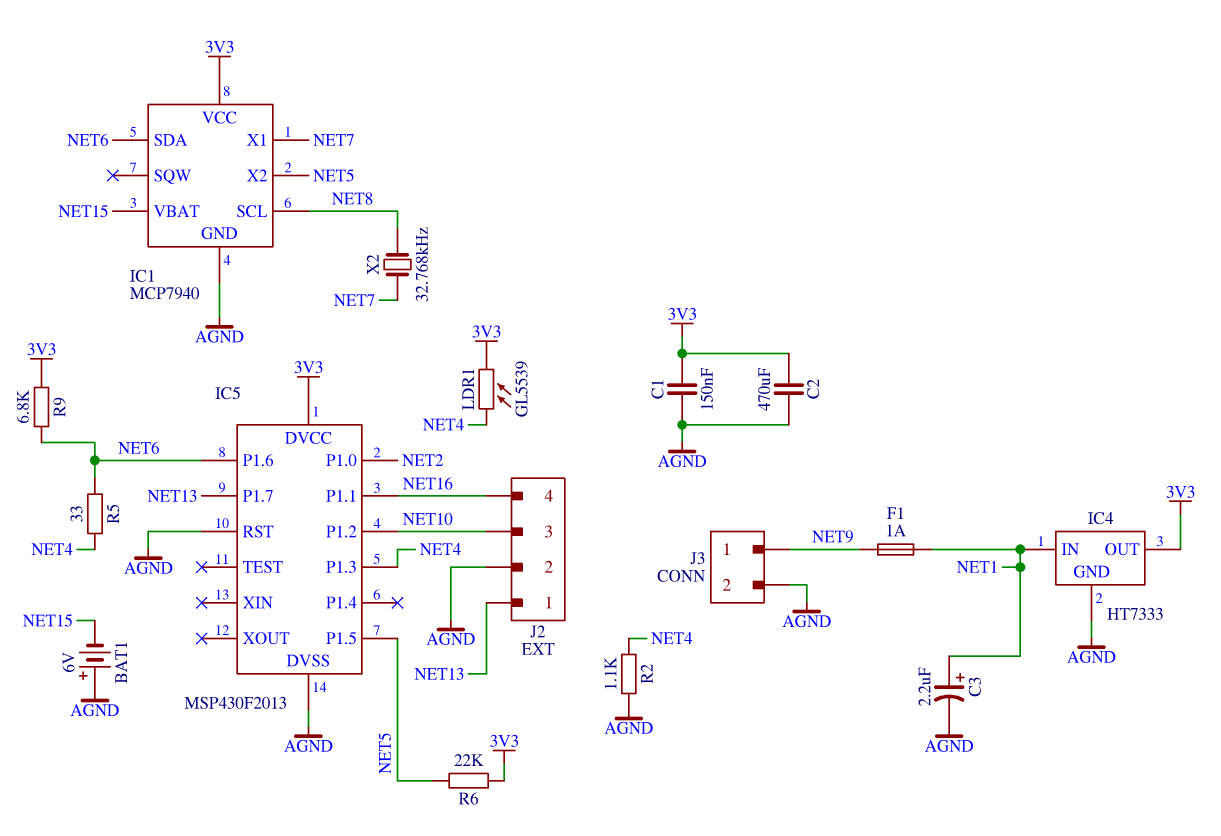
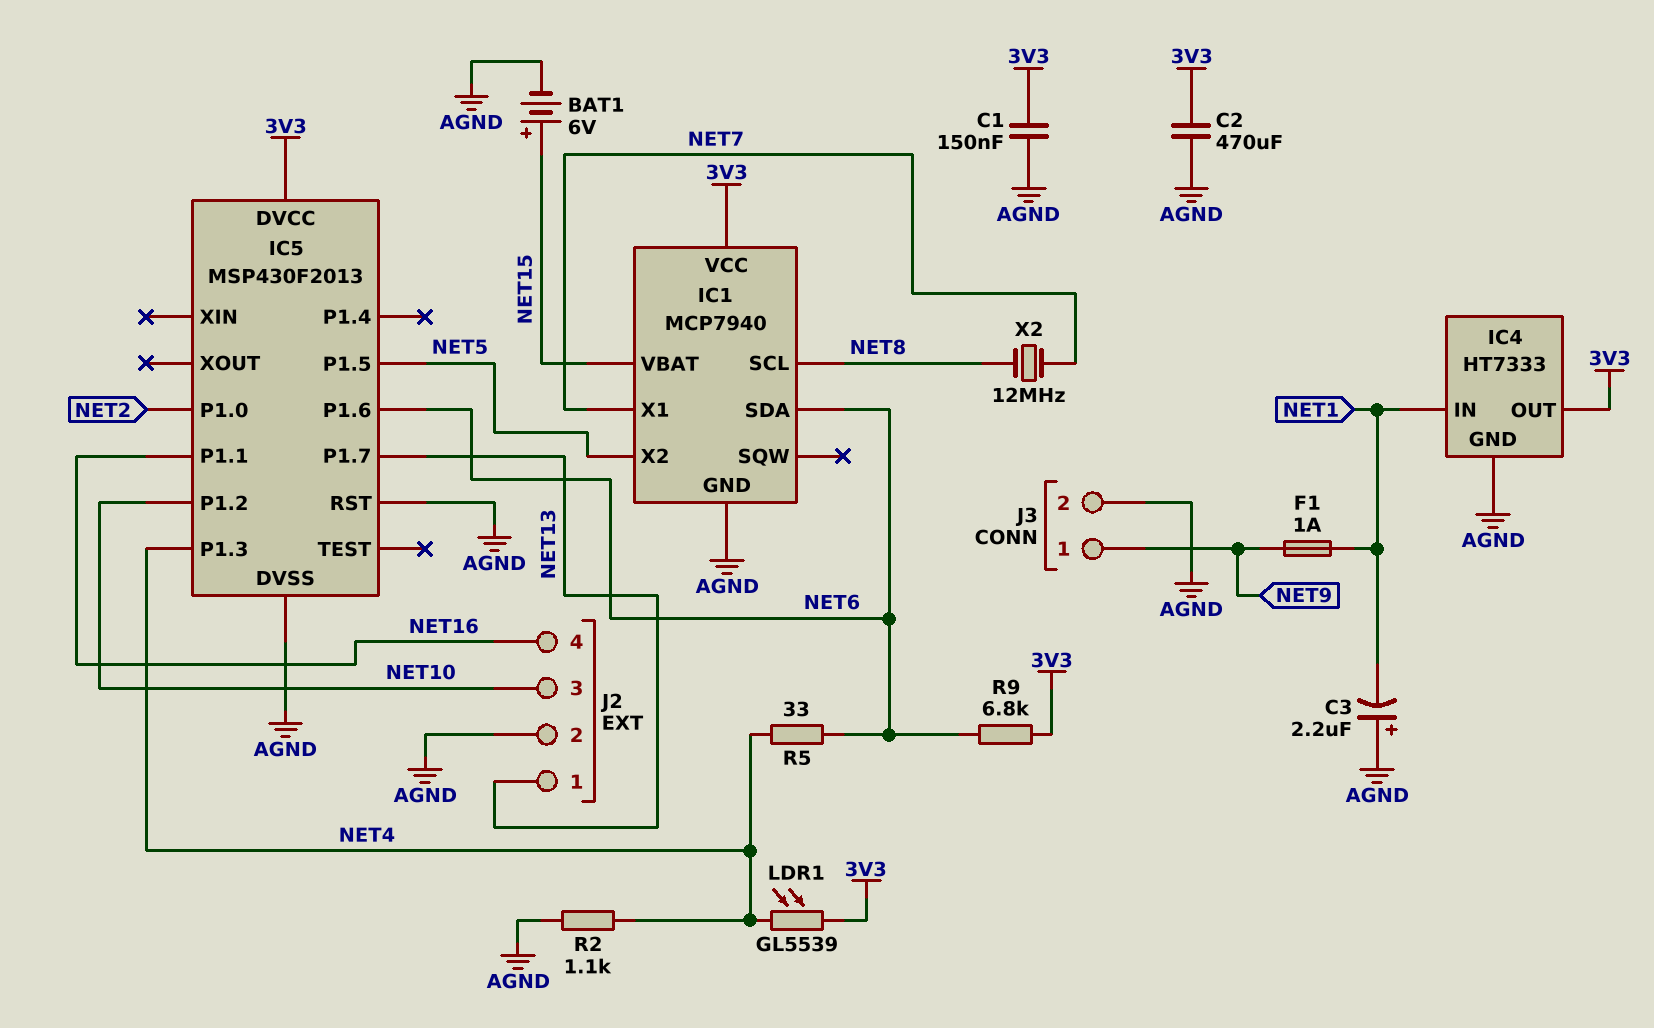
BAT1: 6V (plus AGND, minus NET15) -> 6V (plus NET15, minus AGND)
C3: 2.2uF (plus NET1, minus AGND) -> 2.2uF (plus AGND, minus NET1)
R6: 22k (3V3, NET5) -> none
X2: 32.768kHz (NET7, NET8) -> 12MHz (NET7, NET8)

